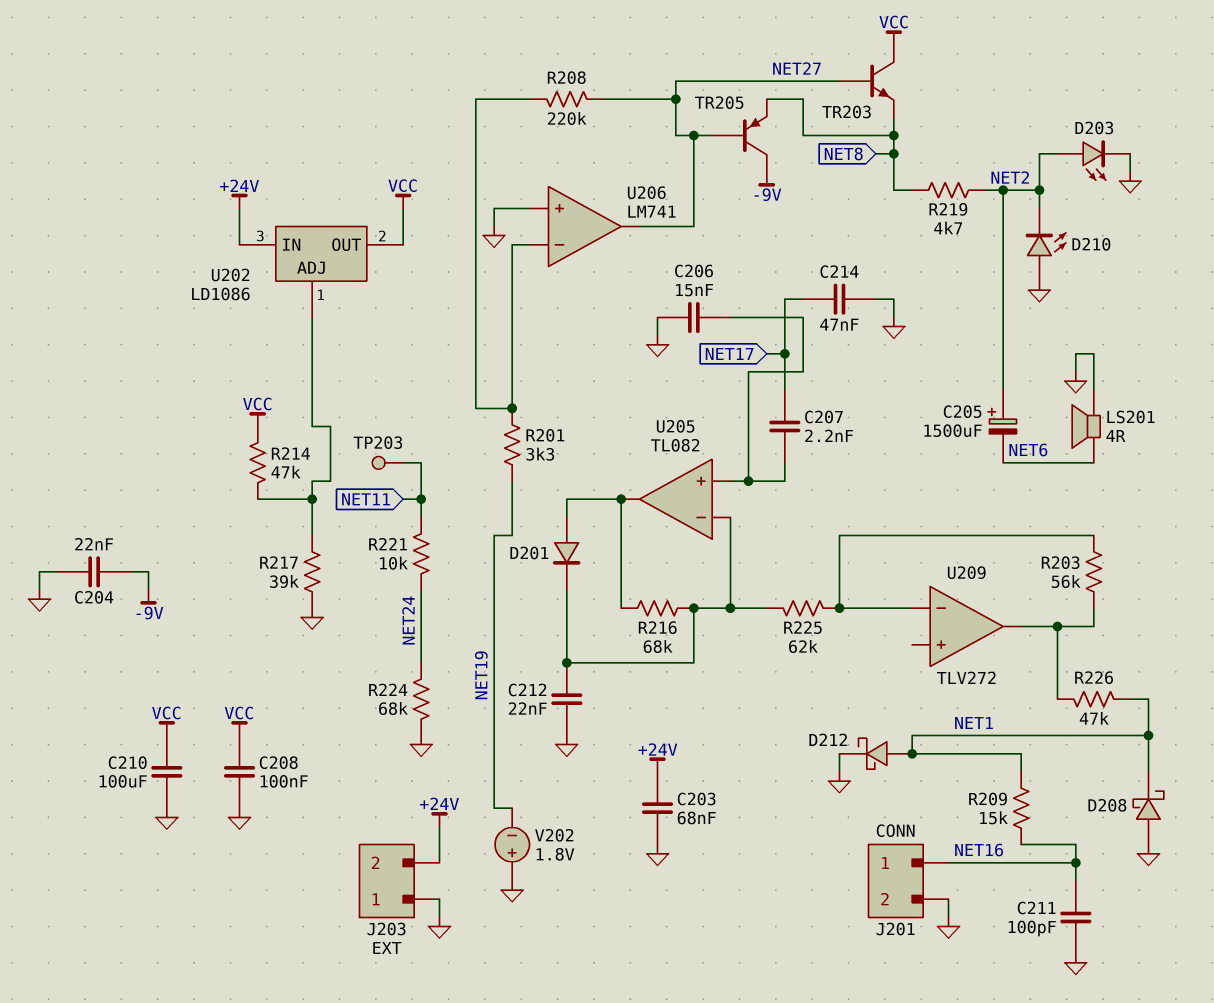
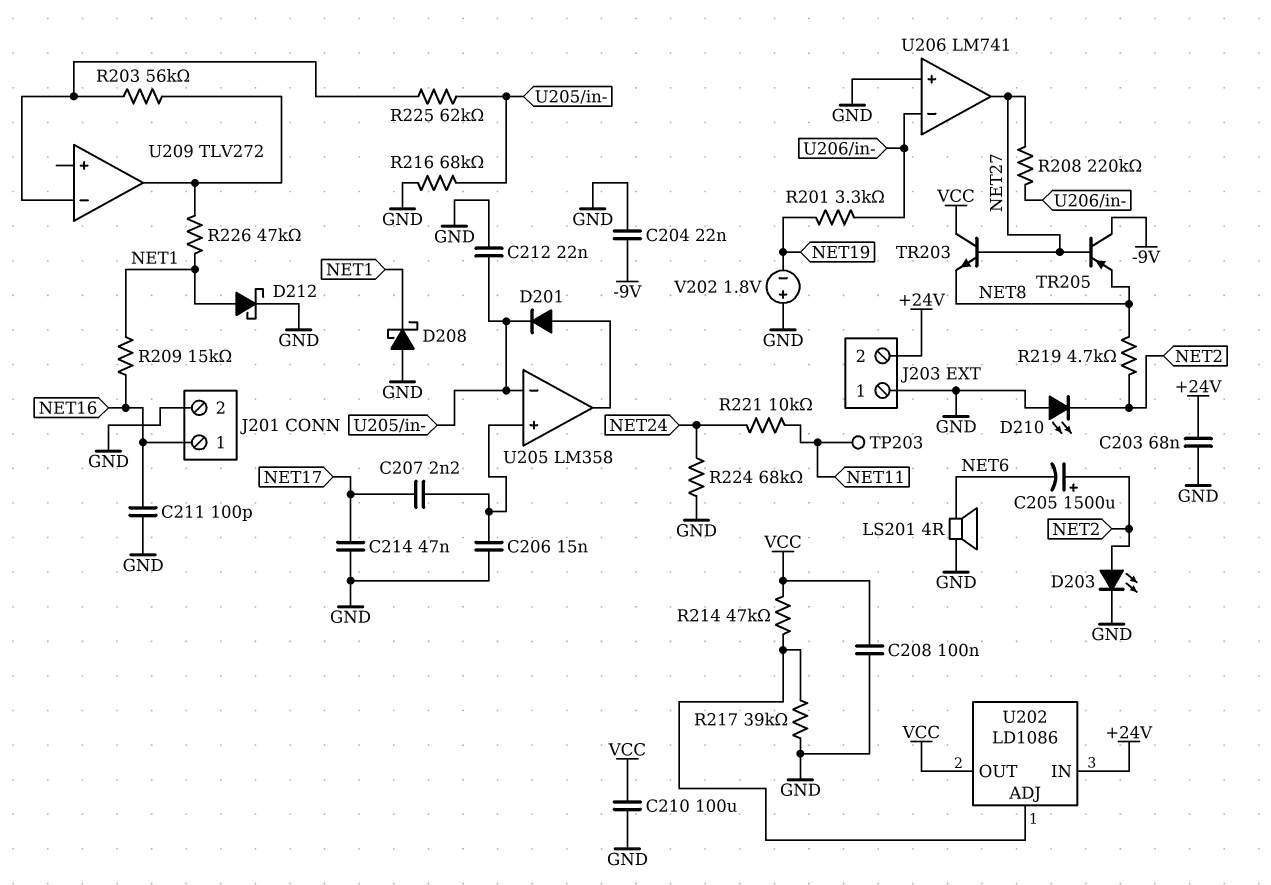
R216: 68k (U205/in-, U205/out) -> 68k (GND, U205/in-)
U205: TL082 -> LM358

